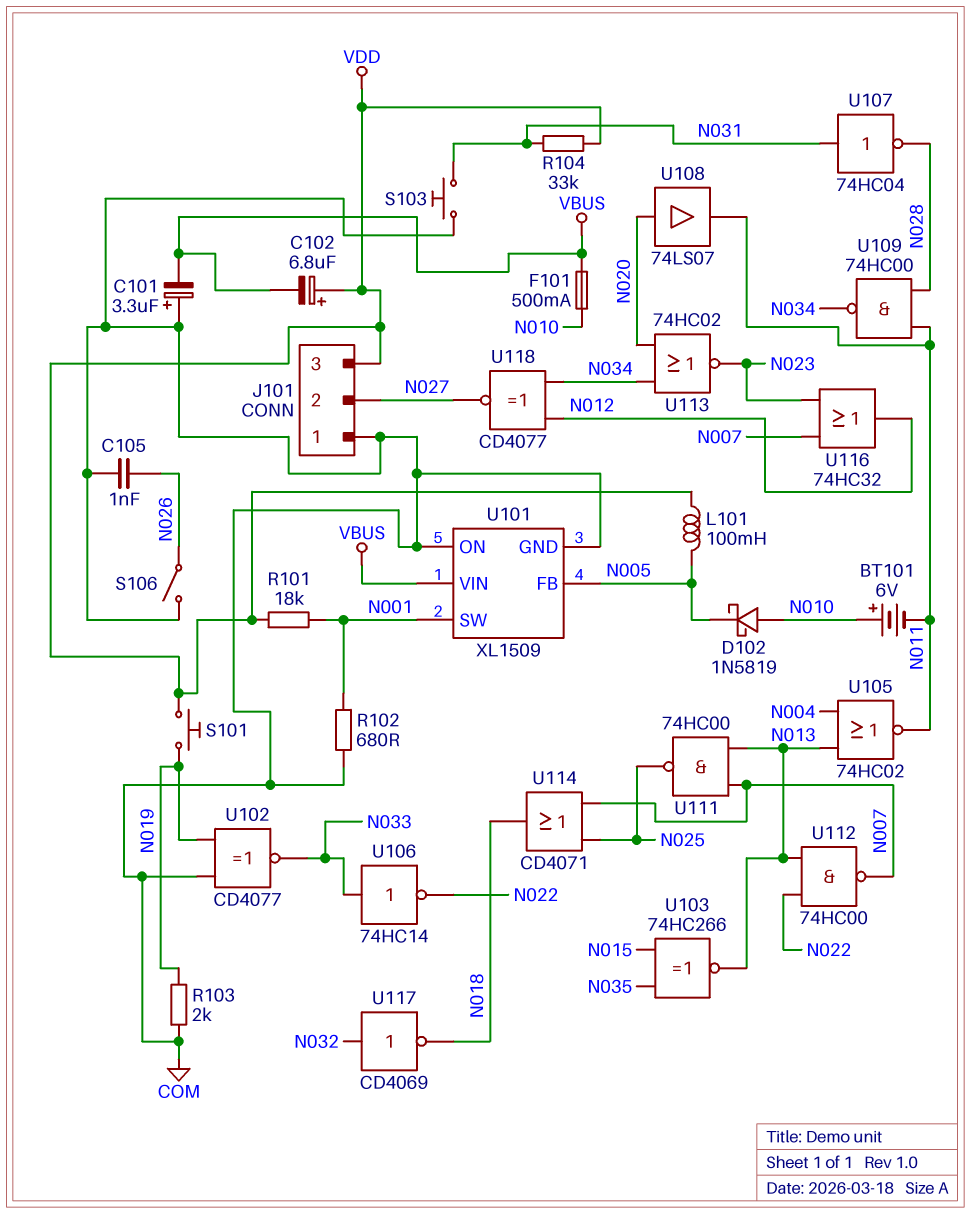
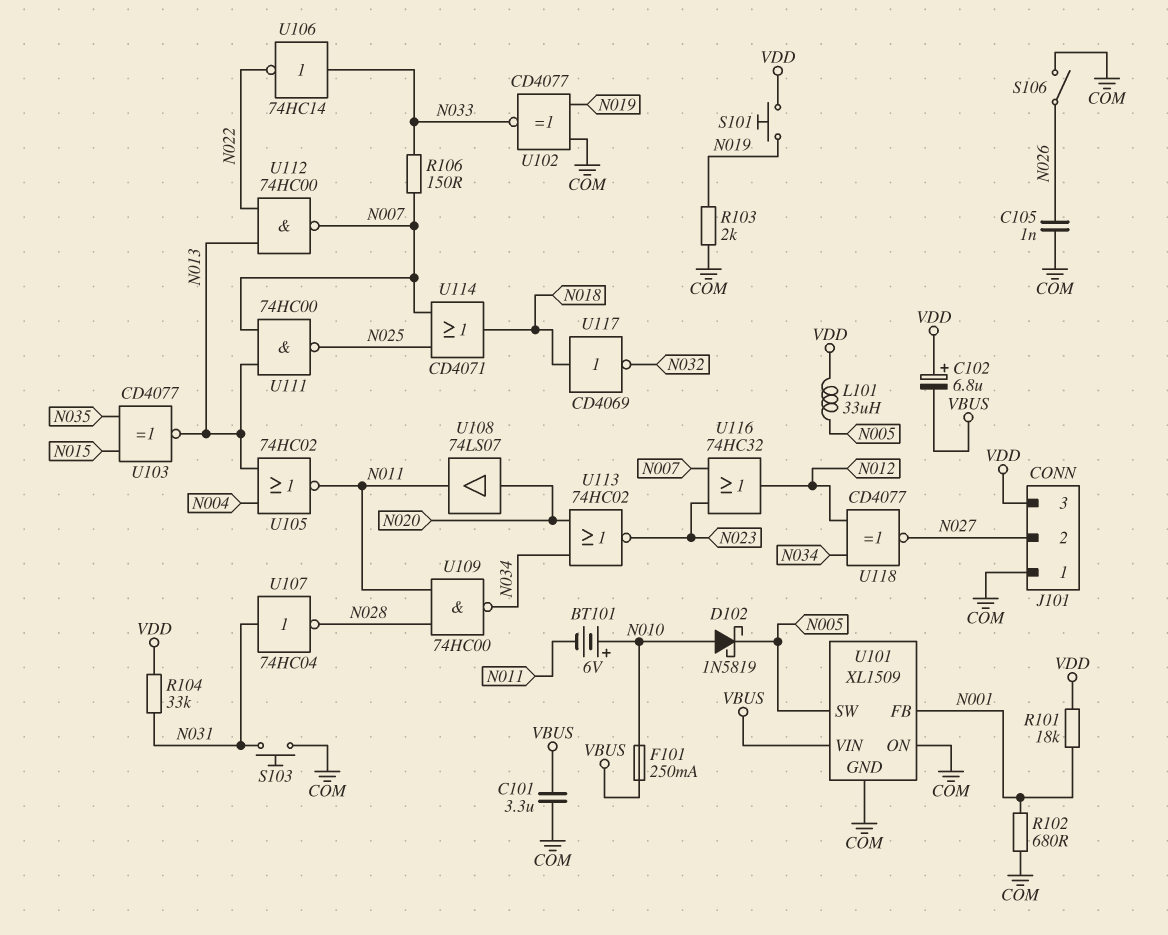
C101: 3.3uF (plus COM, minus VBUS) -> 3.3uF (COM, VBUS)
F101: 500mA (N010, VBUS) -> 250mA (N010, VBUS)
L101: 100mH (N005, VDD) -> 33uH (N005, VDD)
R106: none -> 150 (N007, N033)
U101 pin FB: N005 -> N001
U101 pin SW: N001 -> N005
U103: XNOR 74HC266 (in N015, in N035, out N013) -> XNOR CD4077 (in N015, in N035, out N013)
U117: NOT CD4069 (in N032, out N018) -> NOT CD4069 (in N018, out N032)

